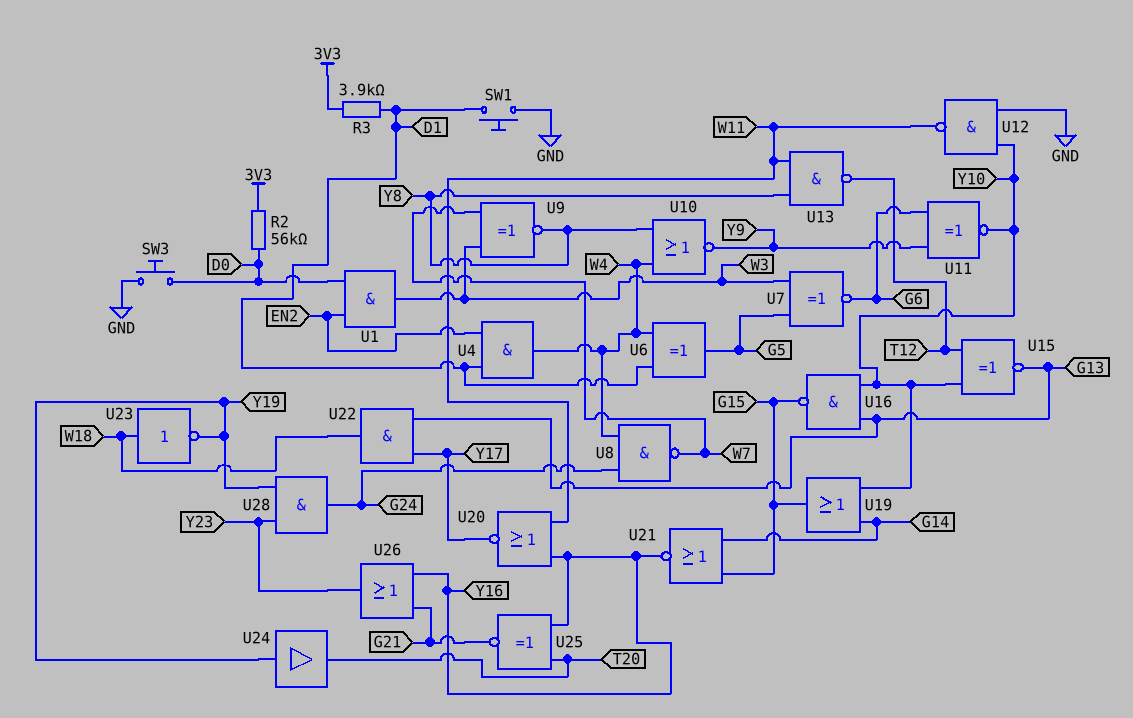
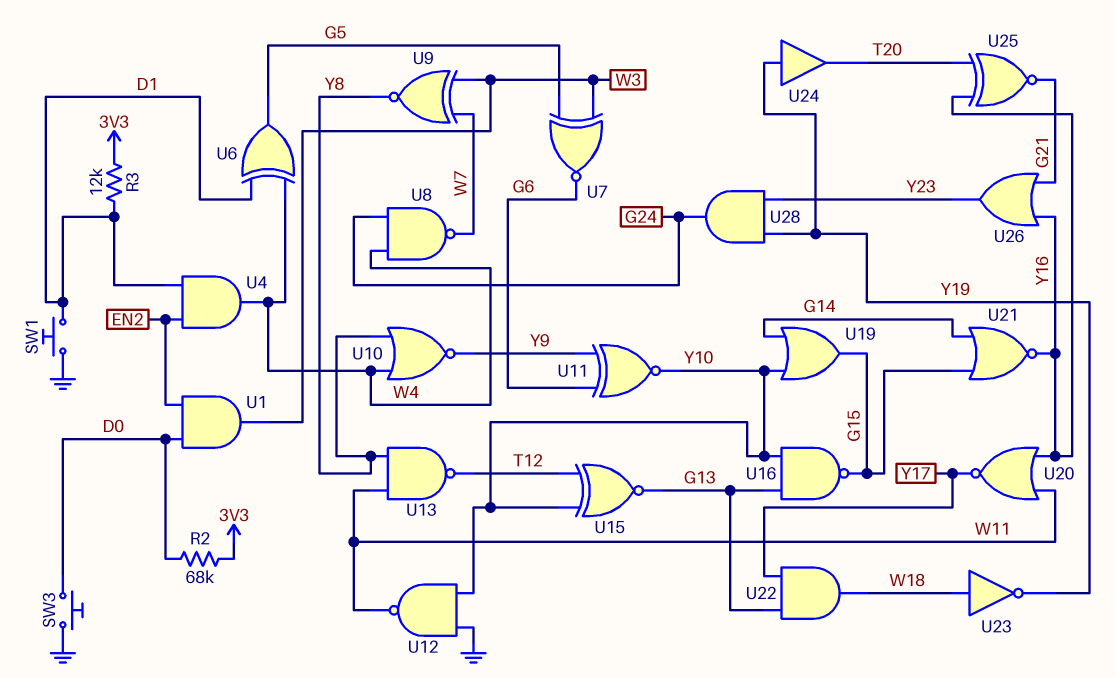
R2: 56k (3V3, D0) -> 68k (3V3, D0)
R3: 3.9k (3V3, D1) -> 12k (3V3, D1)

